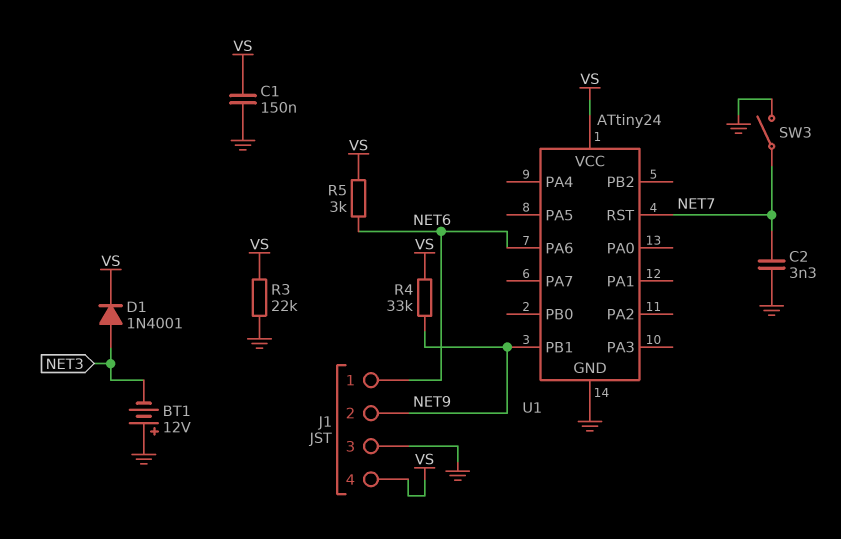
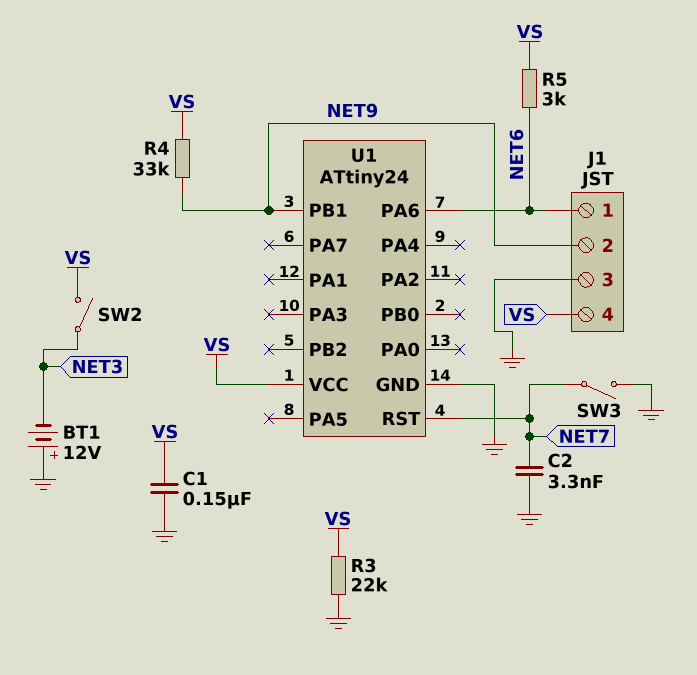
D1: diode 1N4001 (A NET3, K VS) -> none
SW2: none -> switch (NET3, VS)

